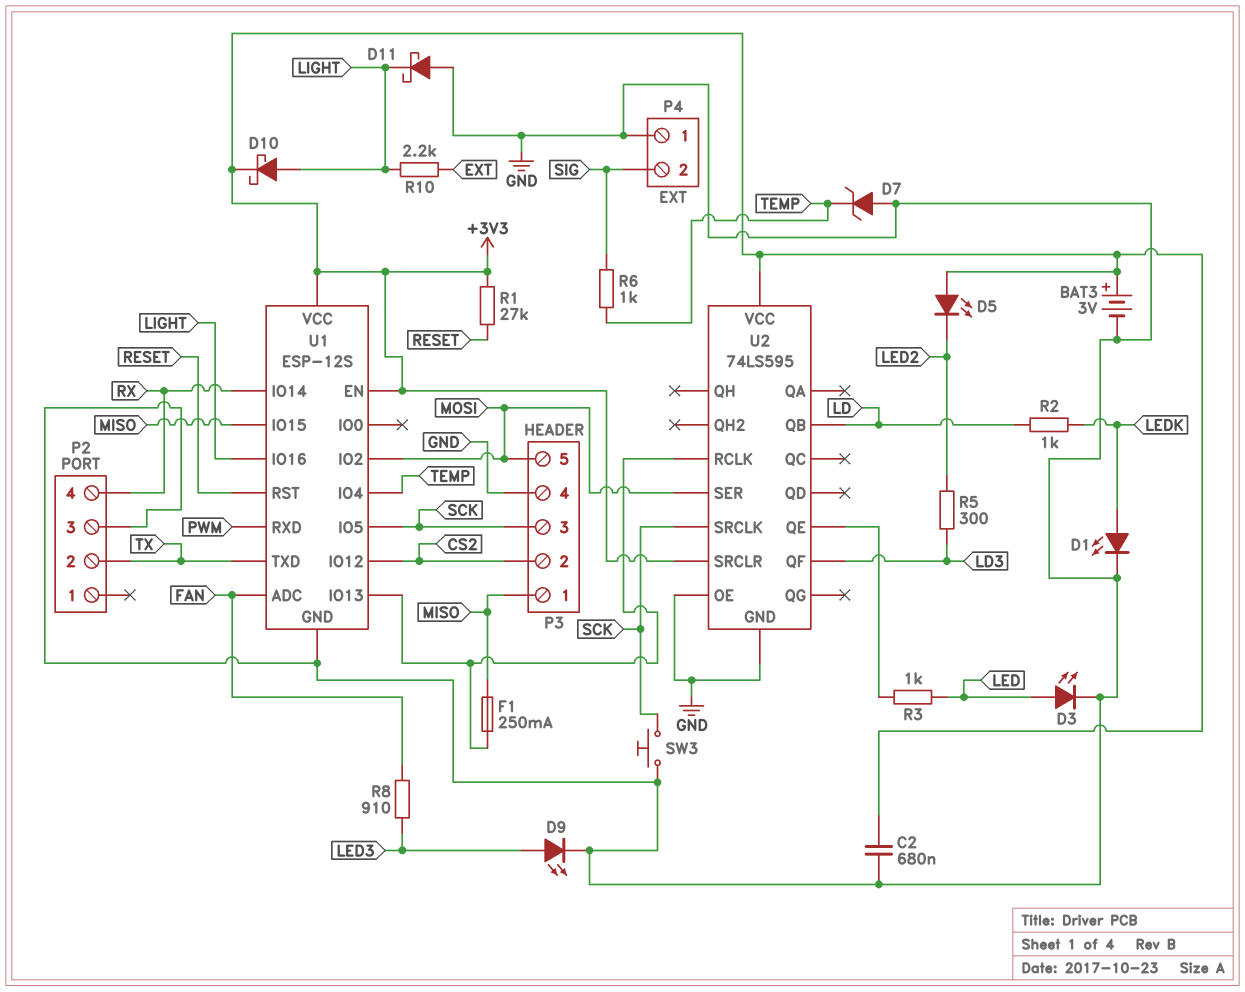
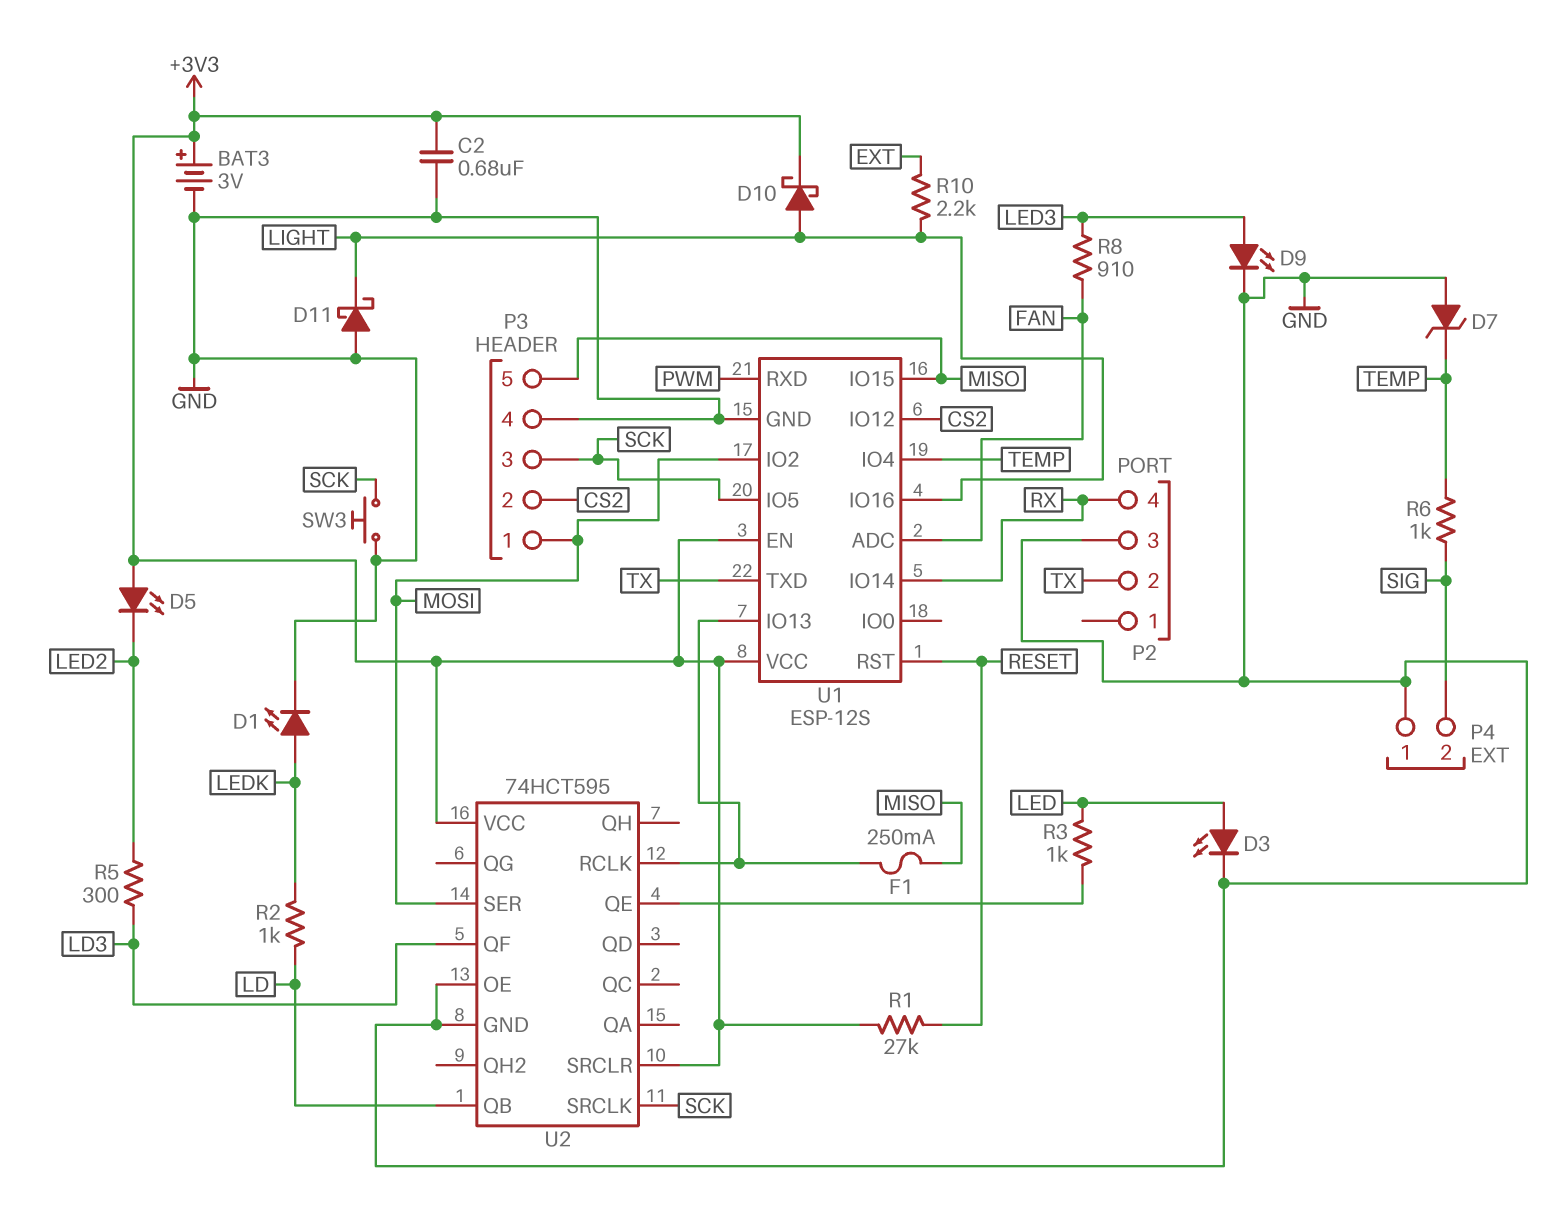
P3 pin 1: MISO -> MOSI
P3 pin 5: MOSI -> MISO
U2: 74LS595 -> 74HCT595

